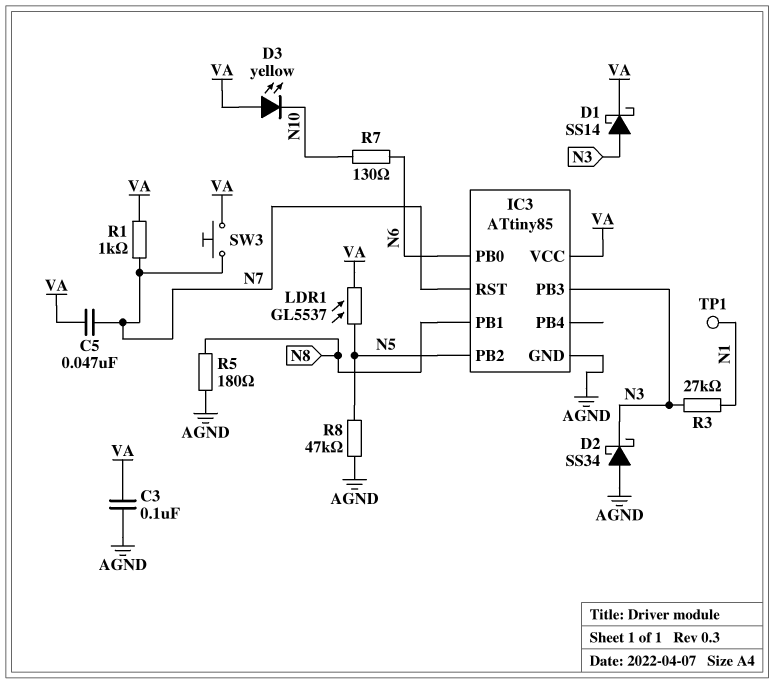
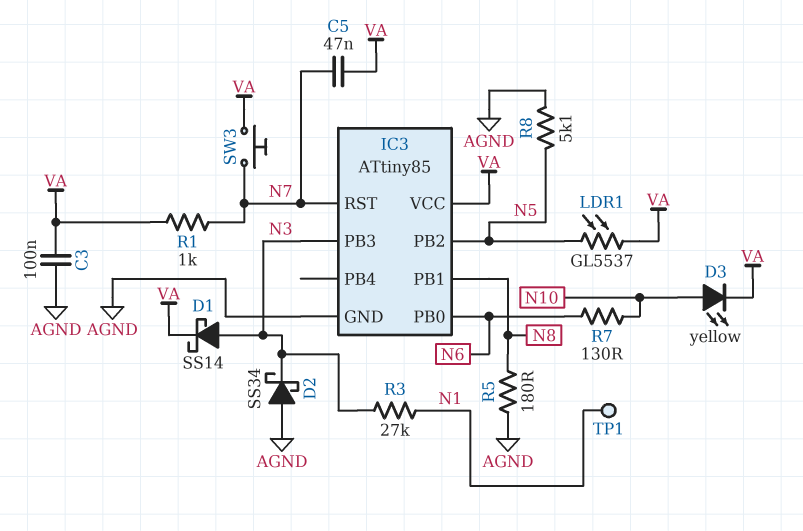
D3: LED yellow (A VA, K N10) -> LED yellow (A N10, K VA)
R8: 47k (AGND, N5) -> 5.1k (AGND, N5)

